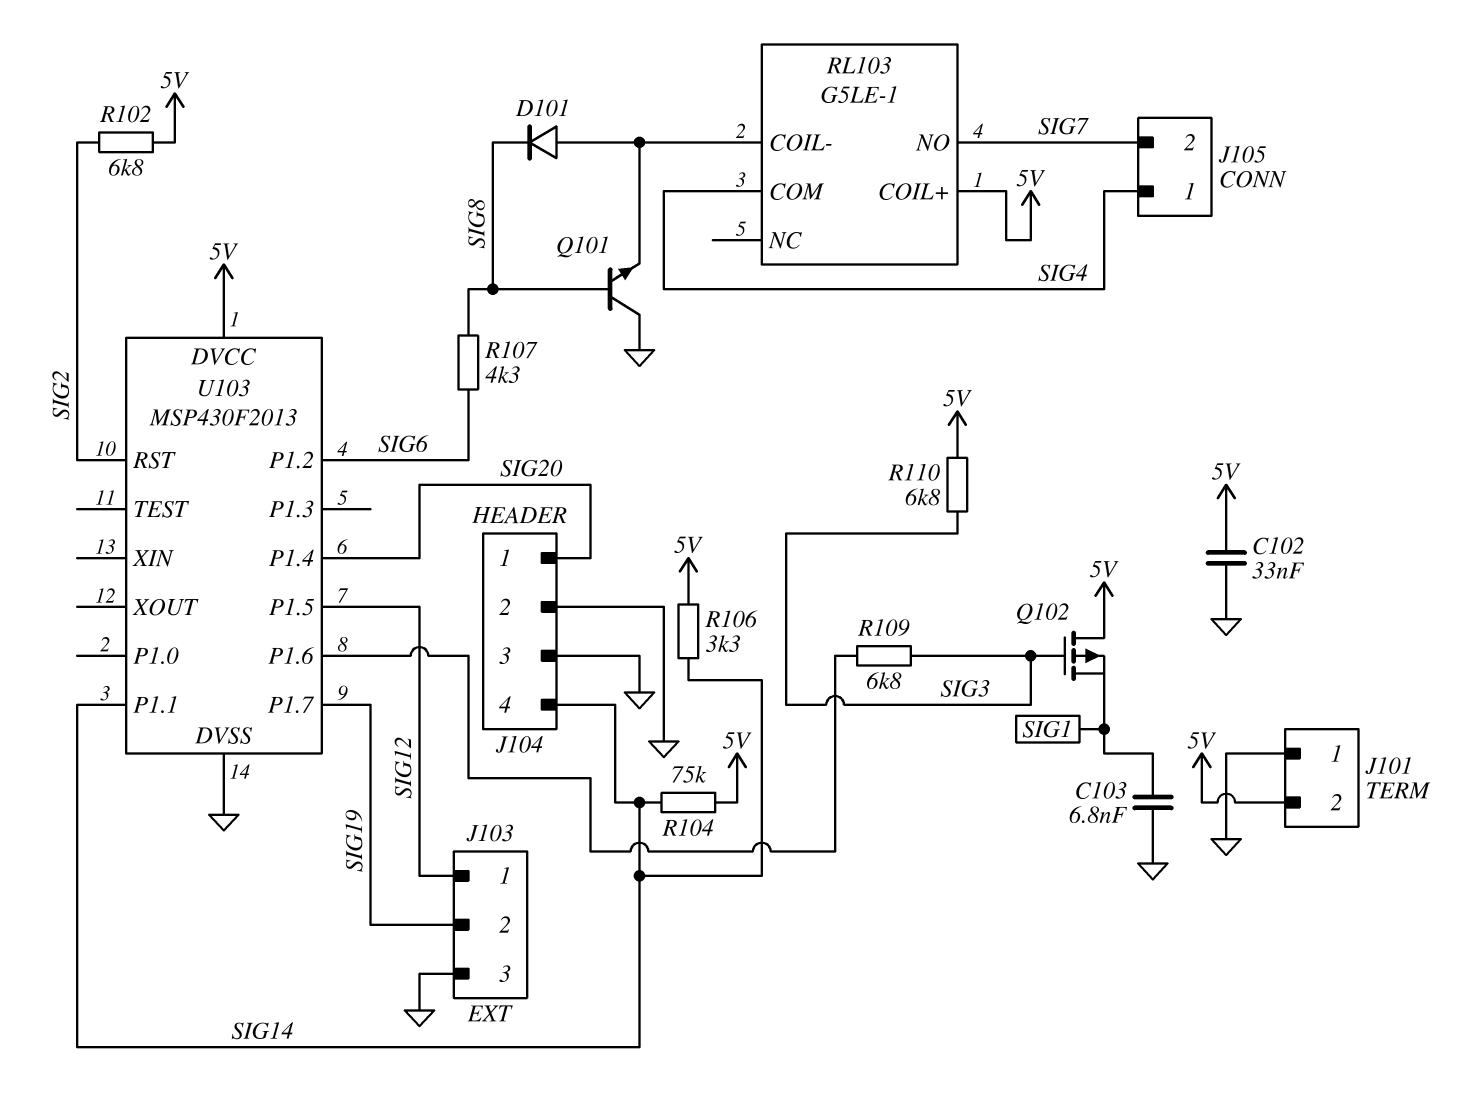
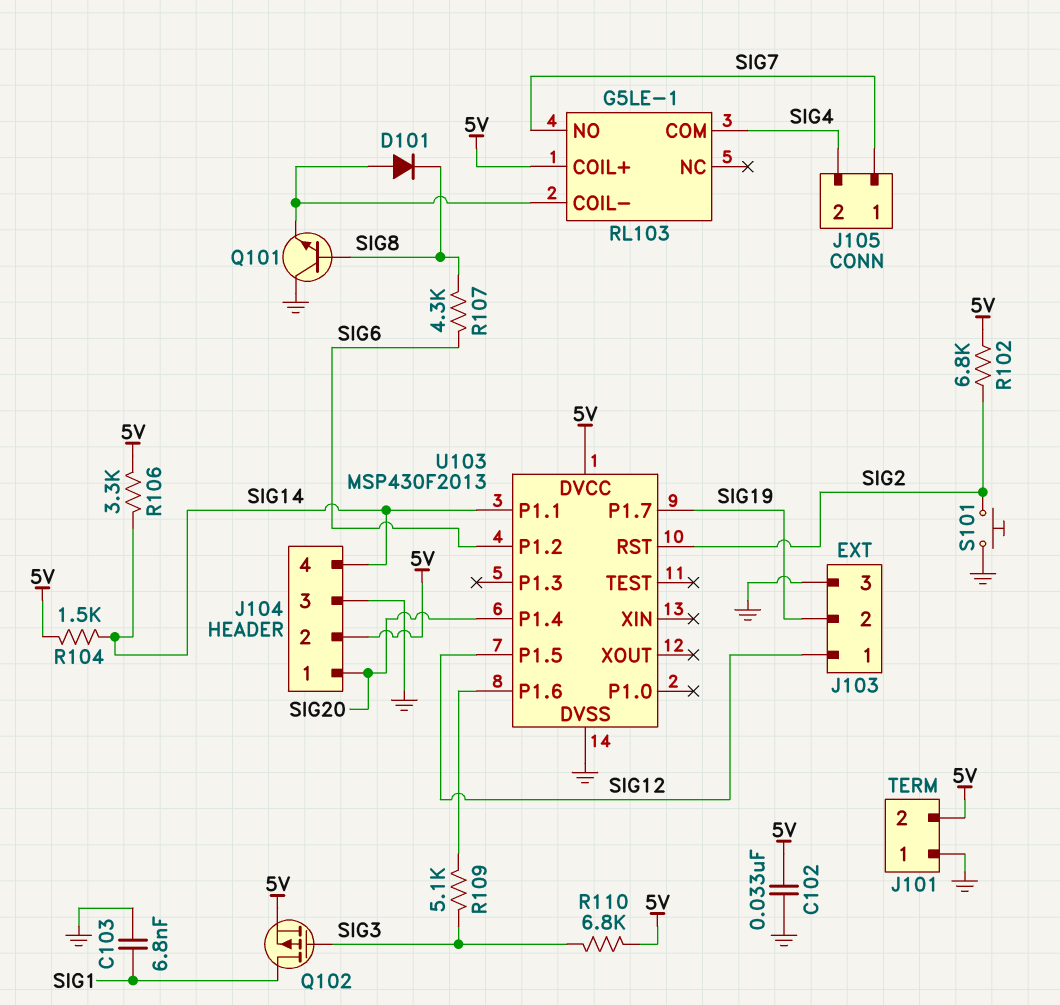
J104 pin 2: GND -> 5V
J105 pin 1: SIG4 -> SIG7
J105 pin 2: SIG7 -> SIG4
Q102: PMOS (G SIG3, D 5V, S SIG1) -> PMOS (G SIG3, D SIG1, S 5V)
R104: 75k (5V, SIG14) -> 1.5k (5V, SIG14)
R109: 6.8k (SIG3, U103/P1.6) -> 5.1k (SIG3, U103/P1.6)
S101: none -> button (GND, SIG2)

